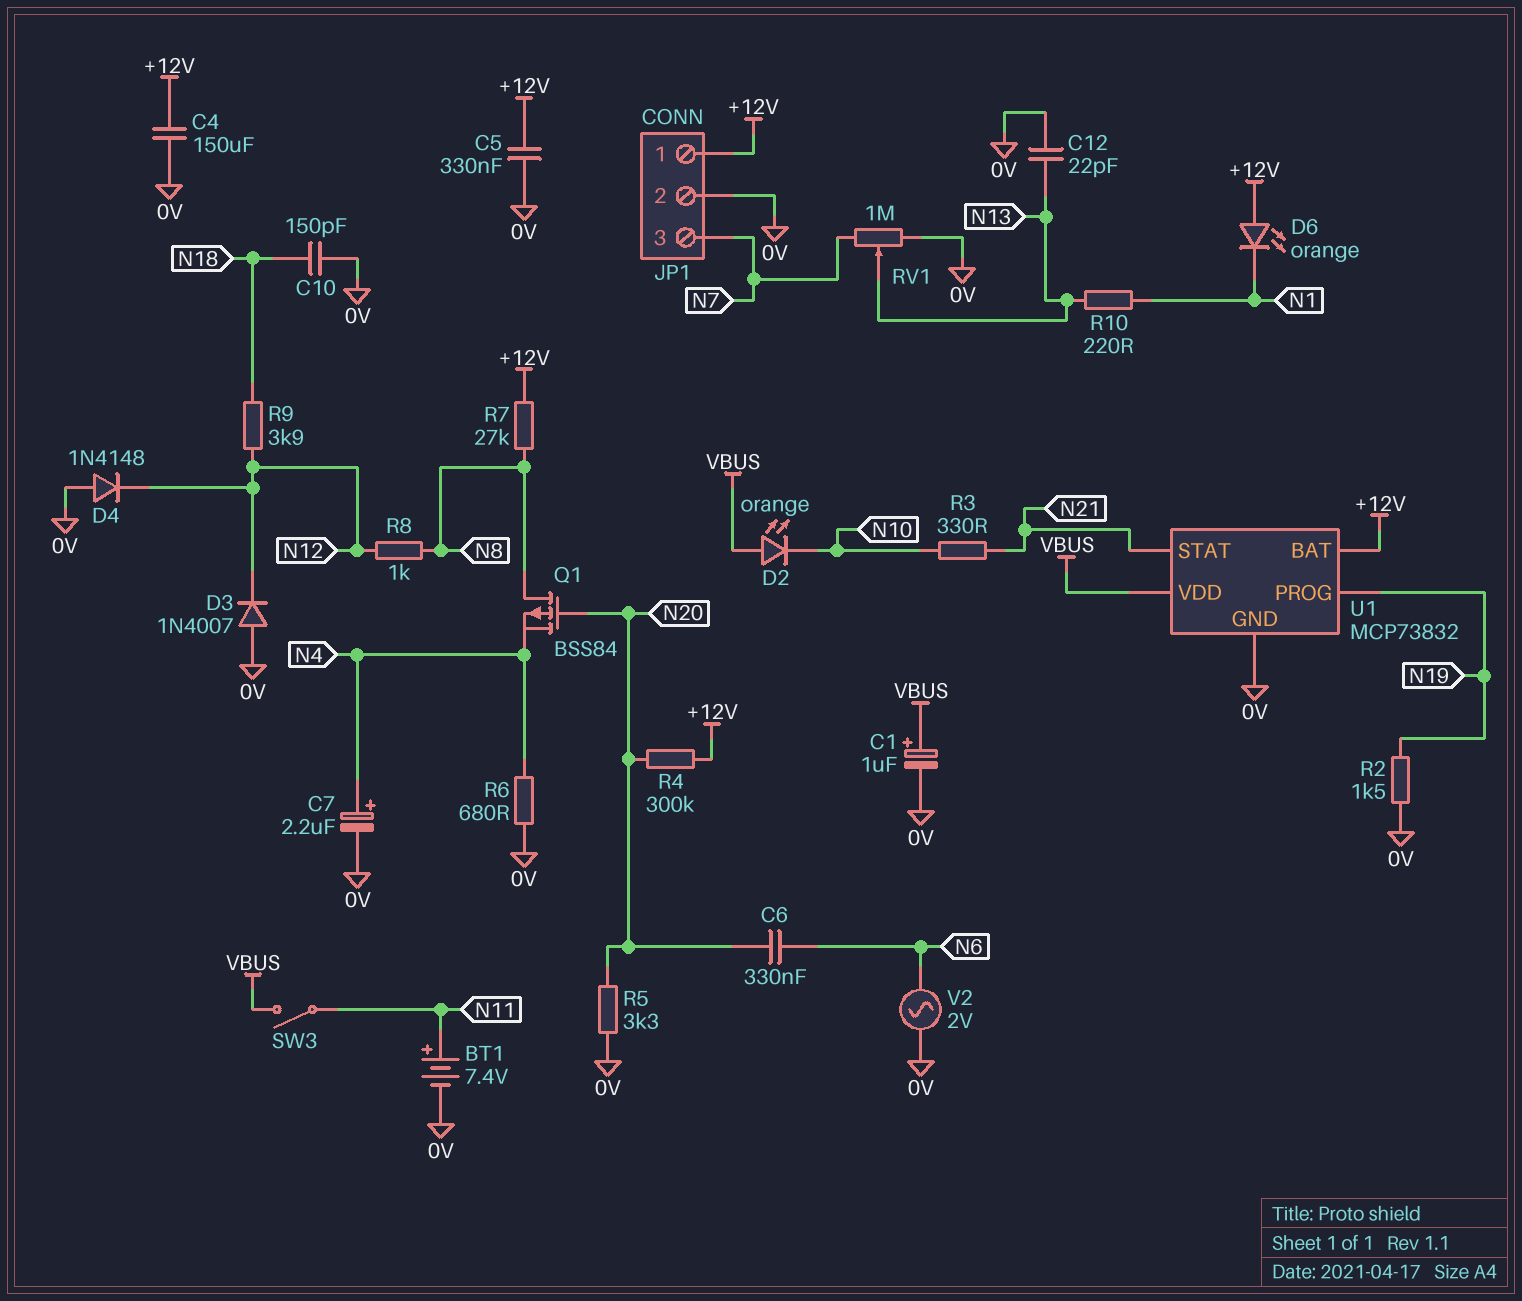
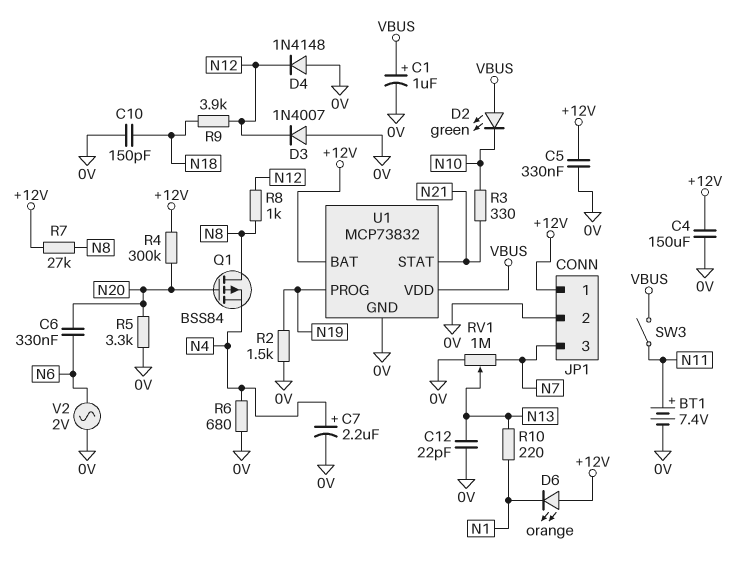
D2: LED orange (A VBUS, K N10) -> LED green (A VBUS, K N10)

